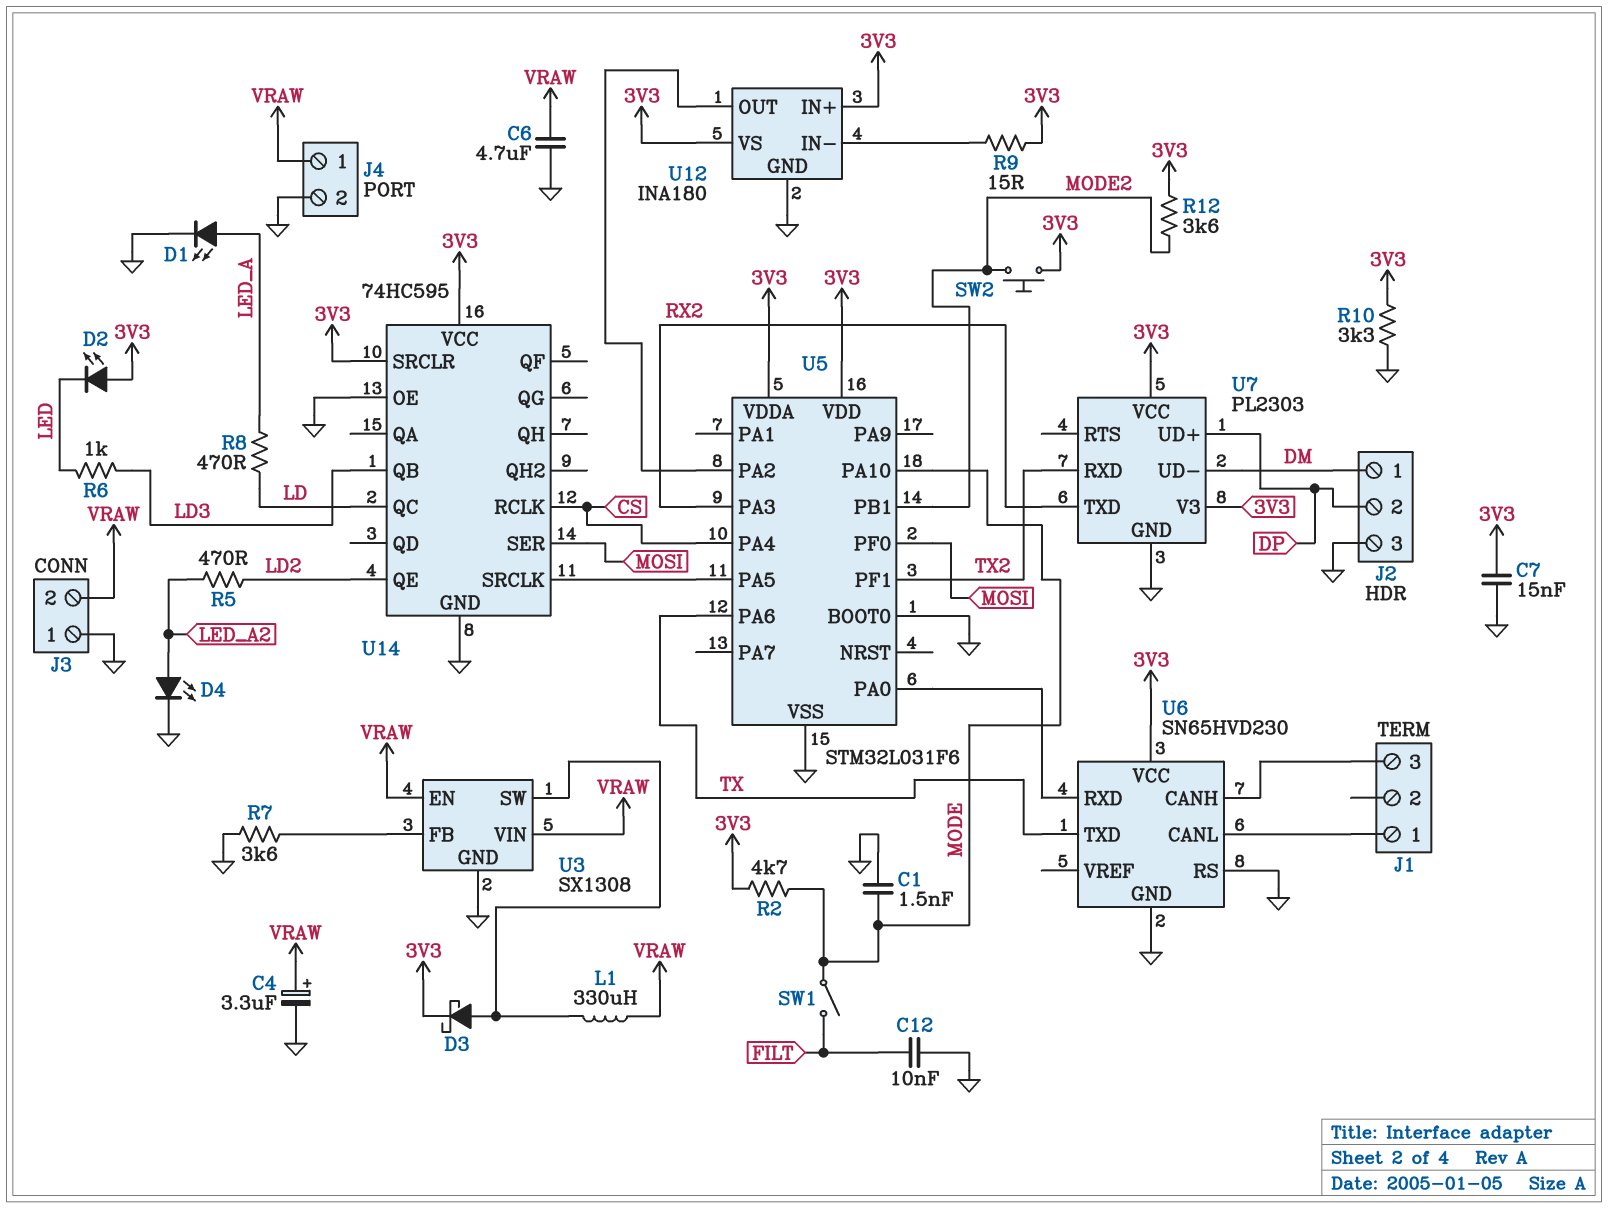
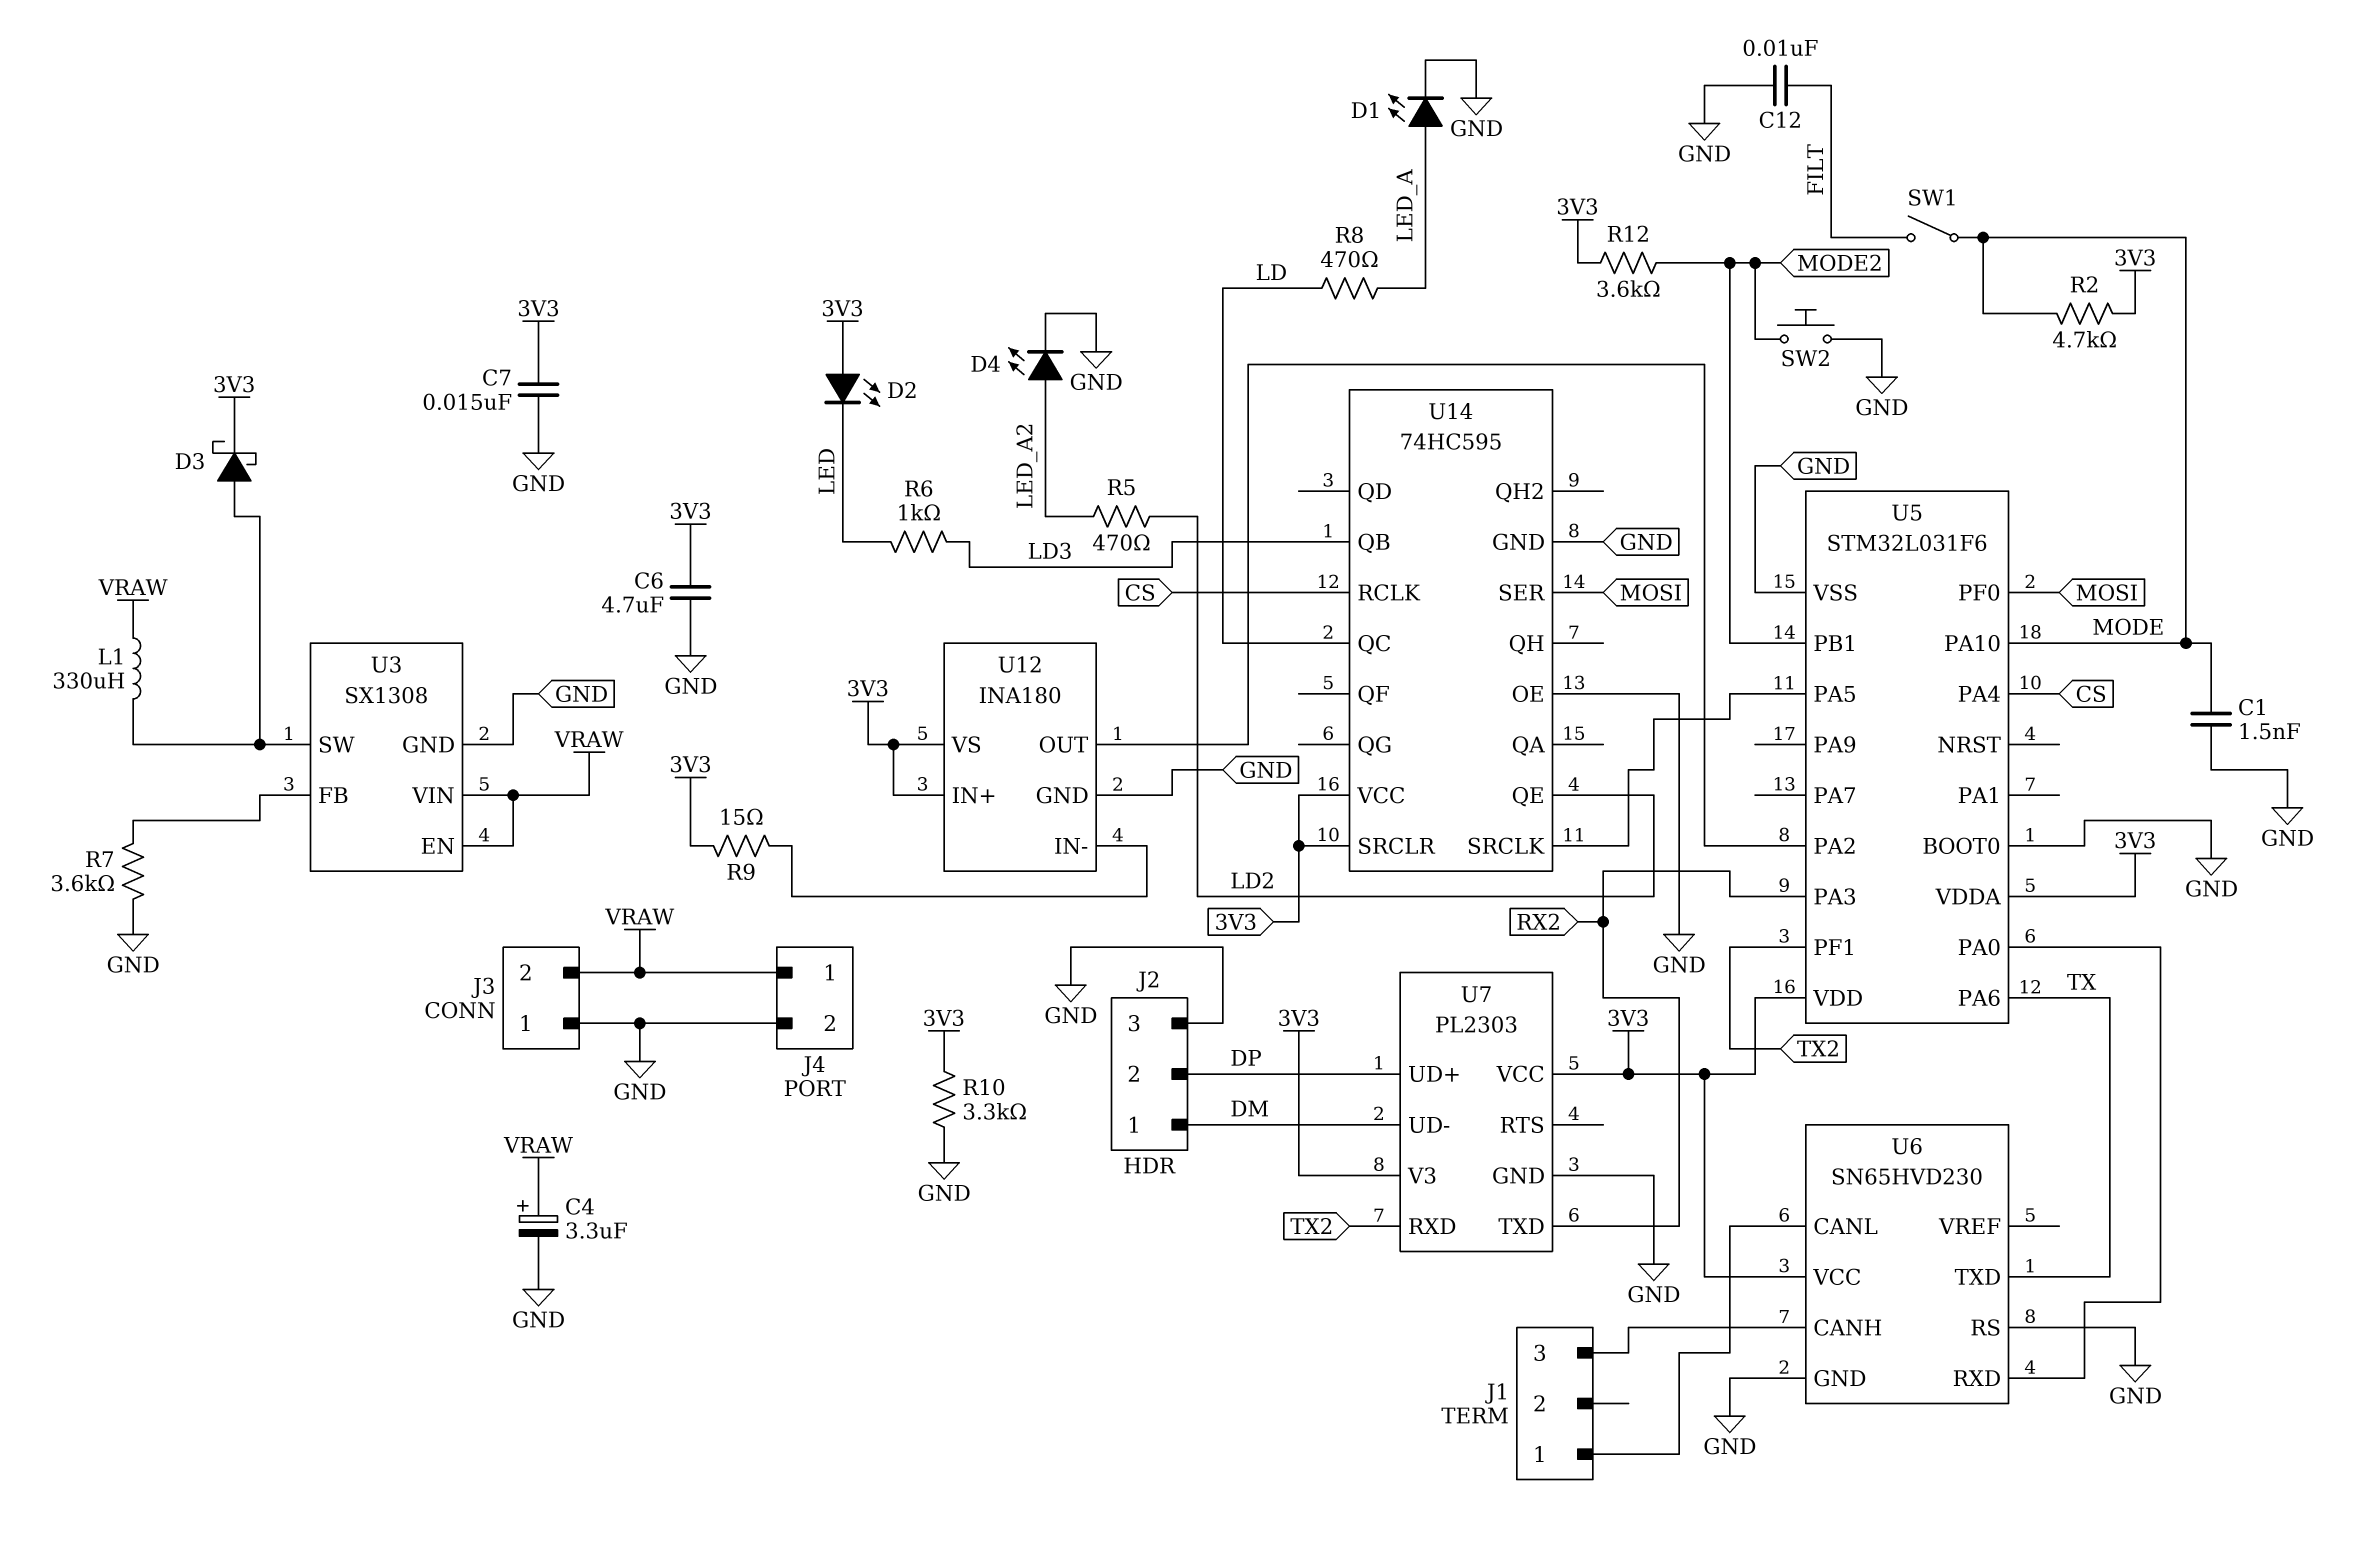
C6: 4.7uF (GND, VRAW) -> 4.7uF (3V3, GND)
SW2: button (3V3, MODE2) -> button (GND, MODE2)

